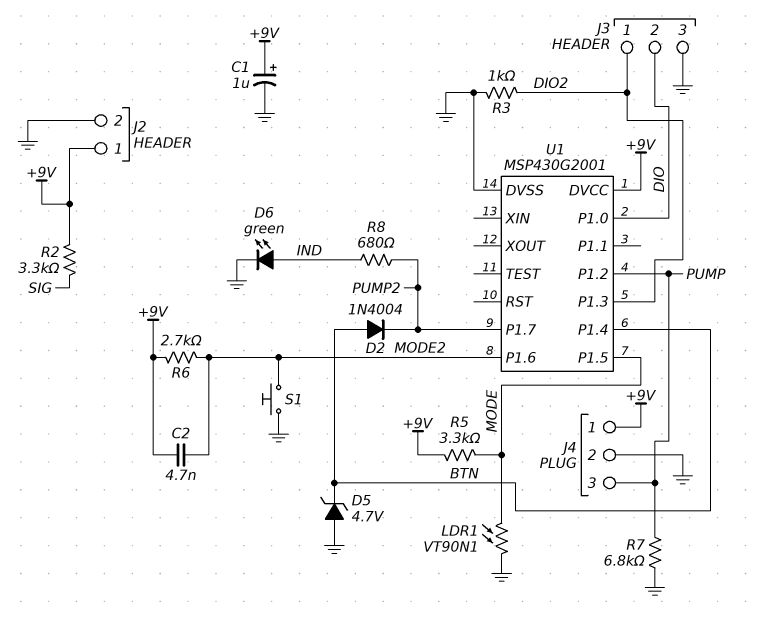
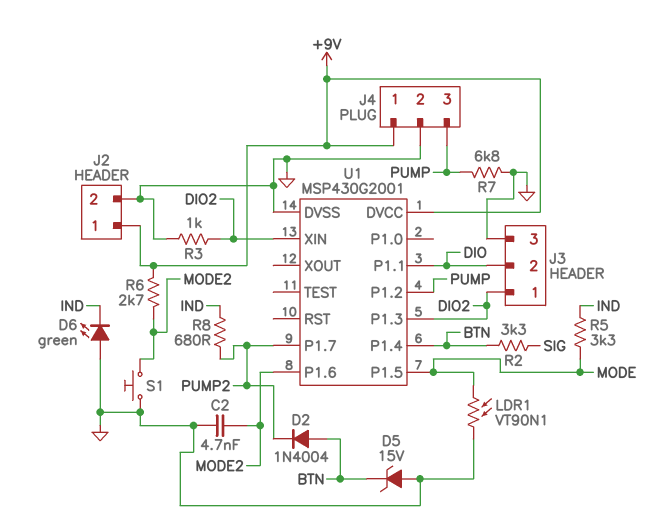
C1: 1uF (plus +9V, minus GND) -> none
C2: 4.7nF (+9V, MODE2) -> 4.7nF (GND, MODE2)
D5: zener 4.7V (A GND, K BTN) -> zener 15V (A GND, K BTN)
D6: LED green (A IND, K GND) -> LED green (A GND, K IND)
R2: 3.3k (+9V, SIG) -> 3.3k (BTN, SIG)
R5: 3.3k (+9V, MODE) -> 3.3k (IND, MODE)
U1 pin P1.0: DIO -> none
U1 pin P1.1: none -> DIO
U1 pin XIN: none -> DIO2

